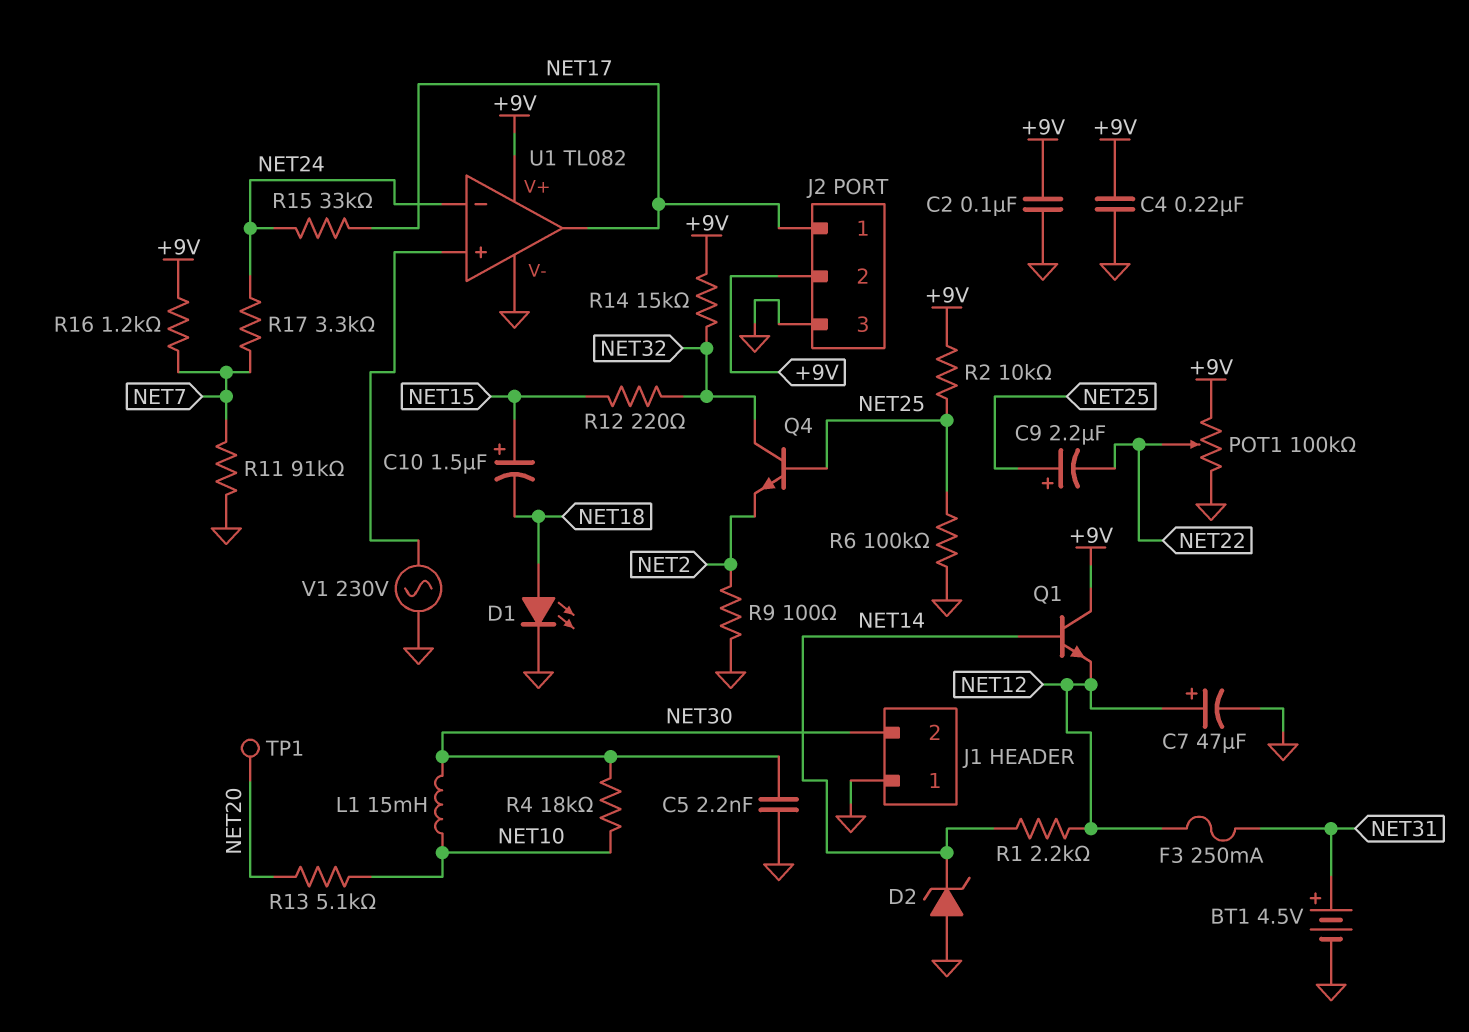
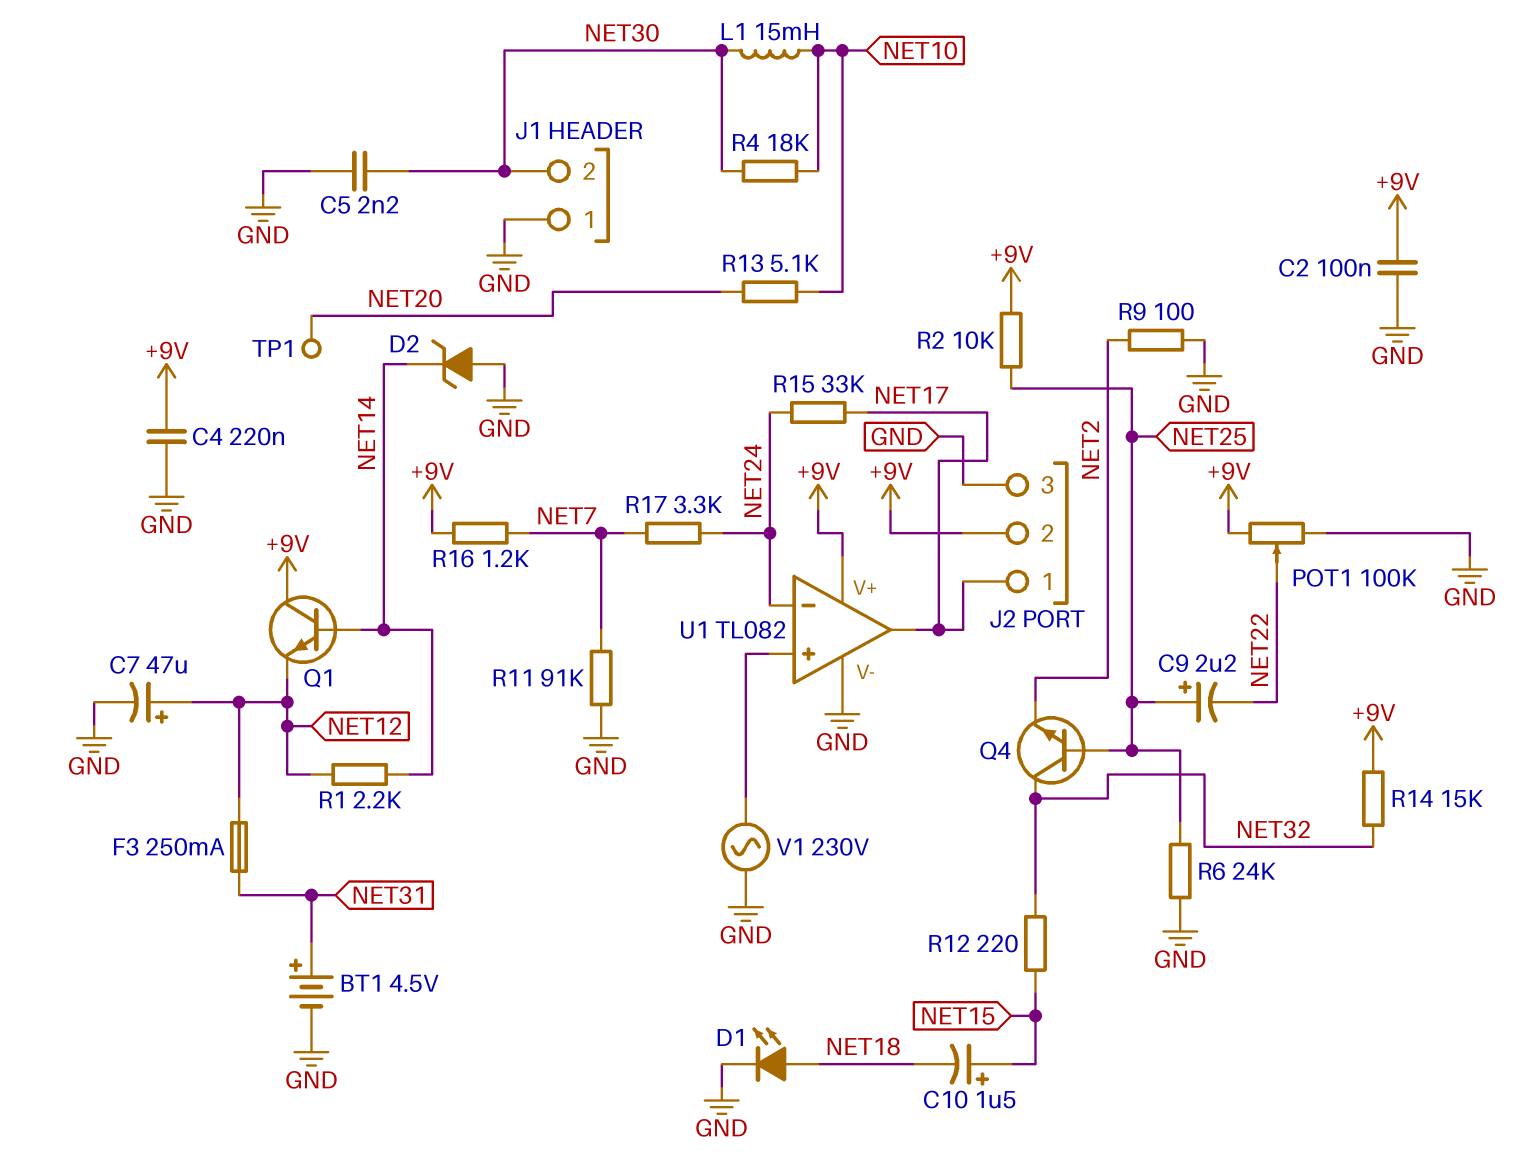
R6: 100k (GND, NET25) -> 24k (GND, NET25)

